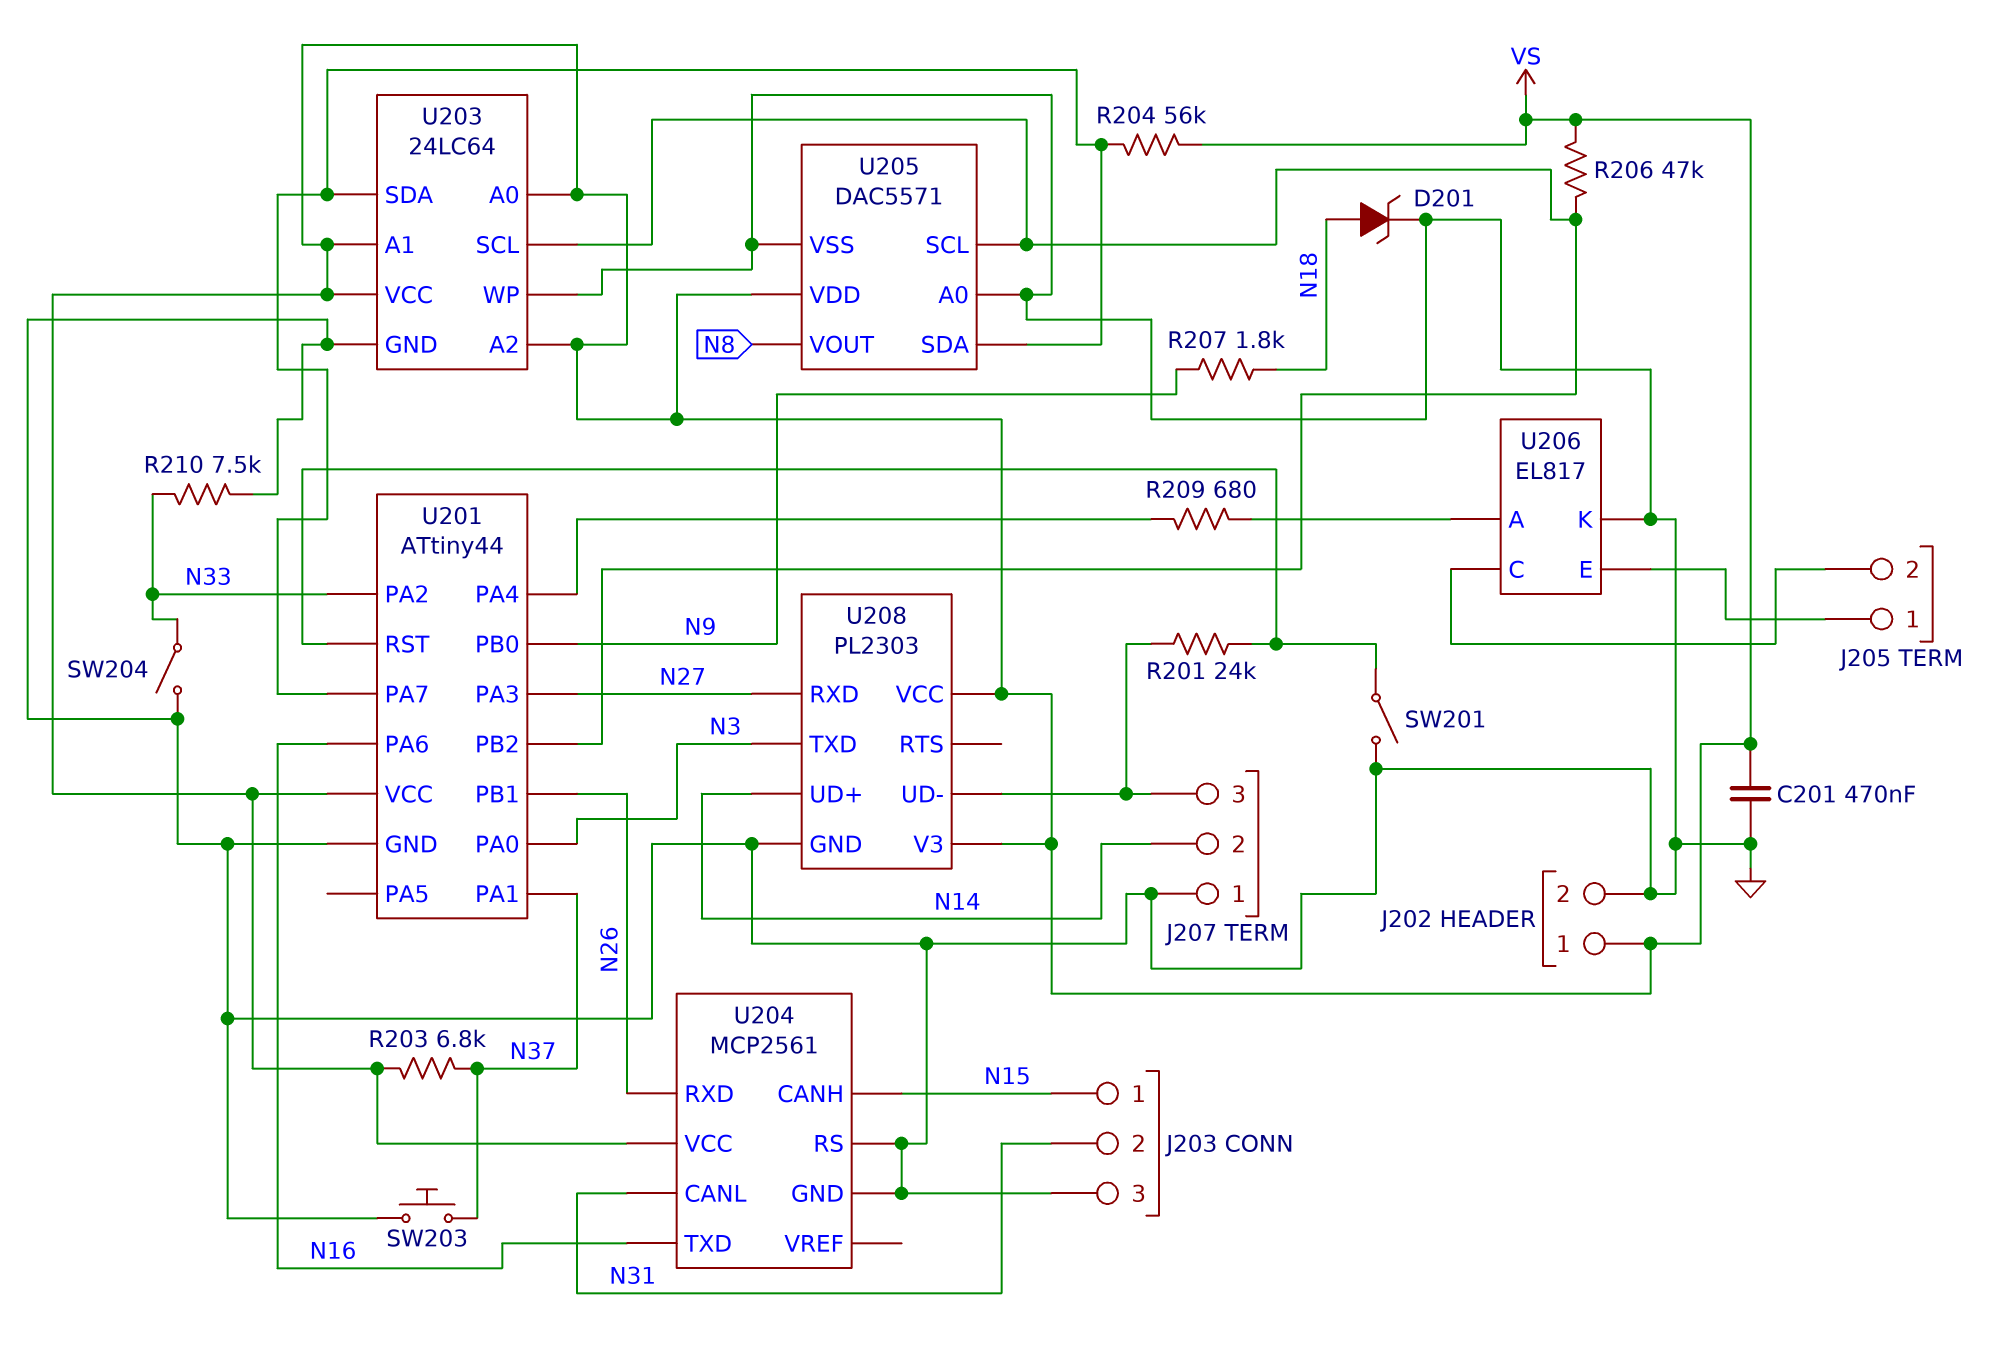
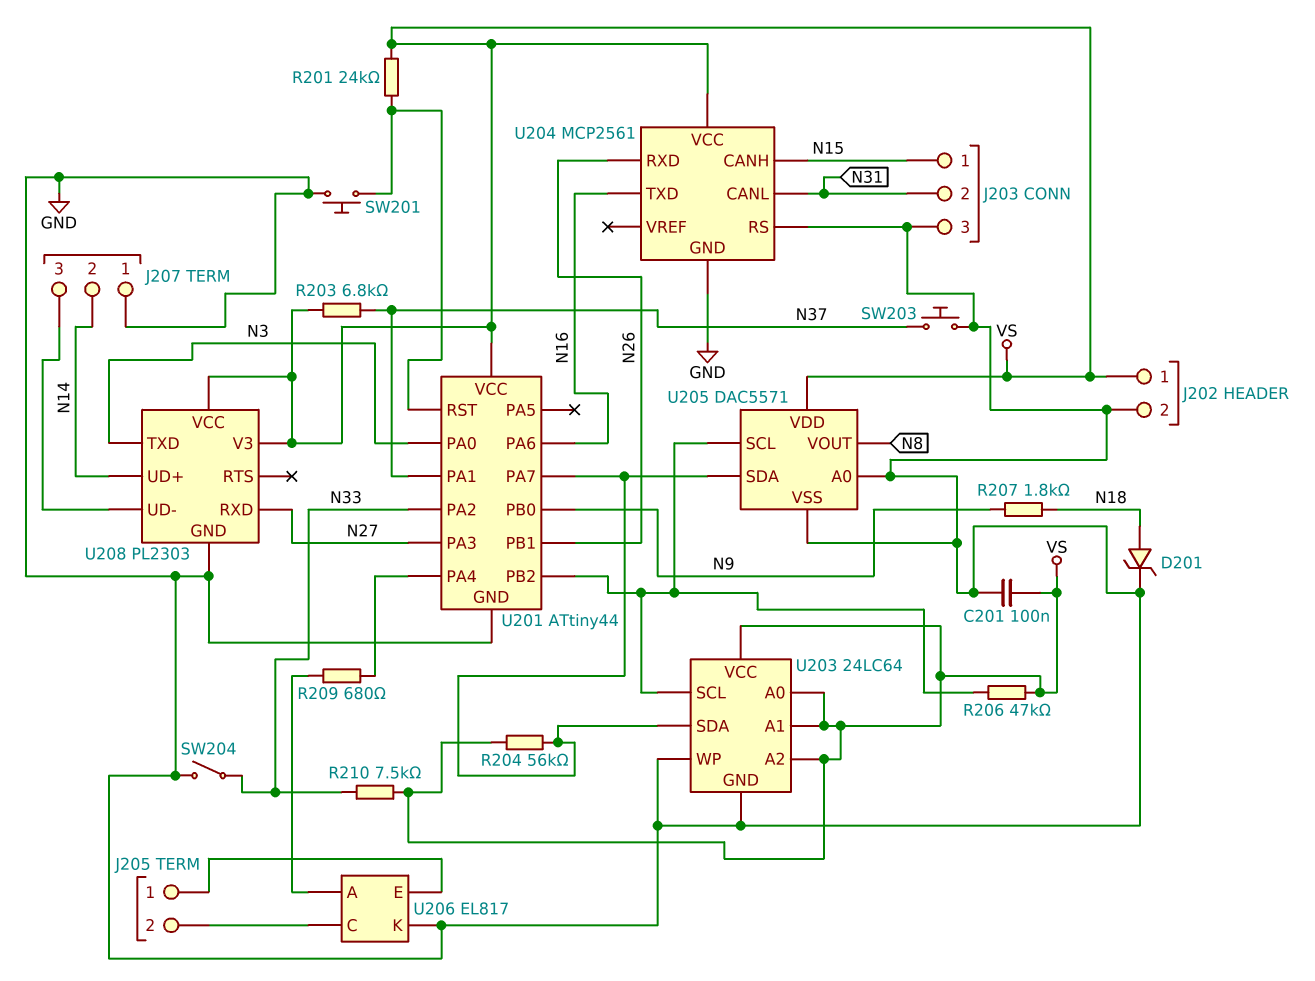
C201: 470nF (GND, VS) -> 100nF (GND, VS)
R201: 24k (J207/3, U201/RST) -> 24k (U201/RST, VS)
R210: 7.5k (GND, N33) -> 7.5k (N33, VS)
SW201: switch (GND, U201/RST) -> button (GND, U201/RST)

